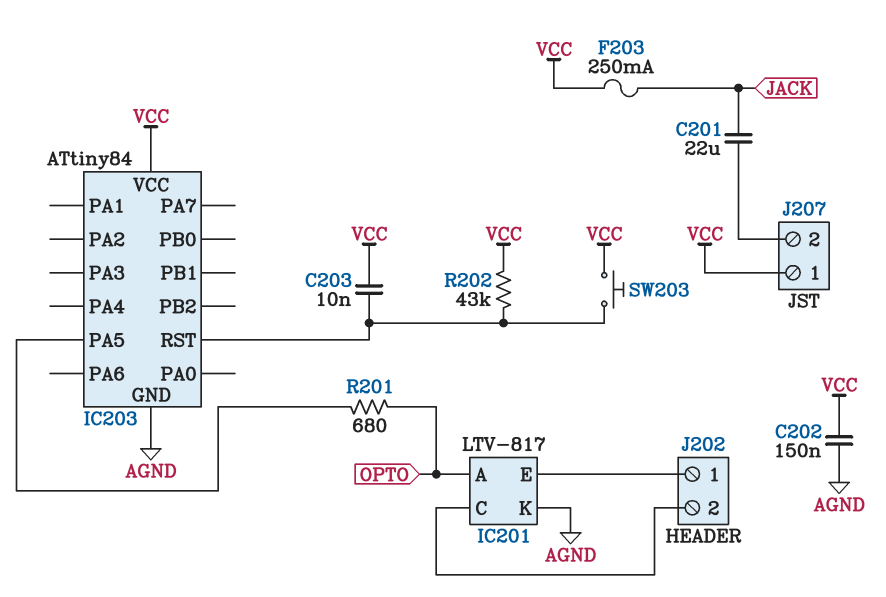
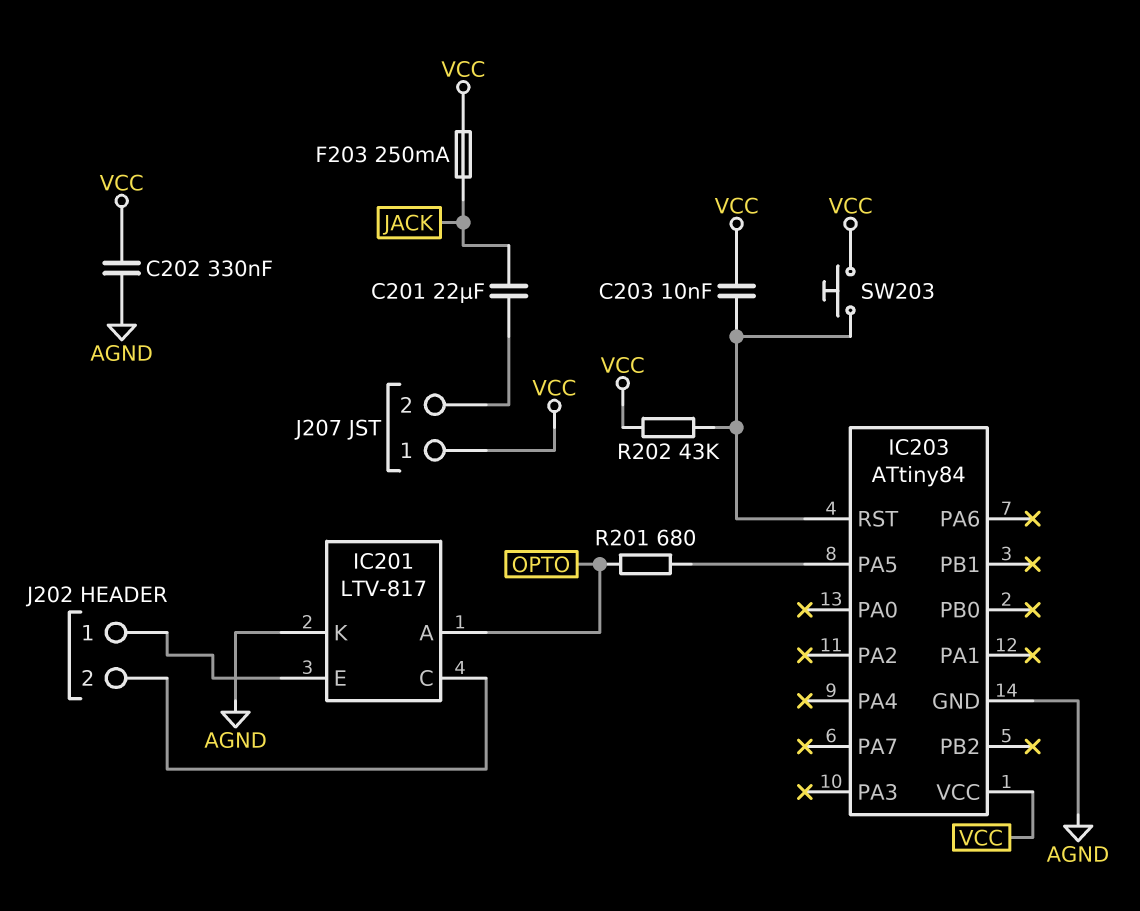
C202: 150nF (AGND, VCC) -> 330nF (AGND, VCC)

